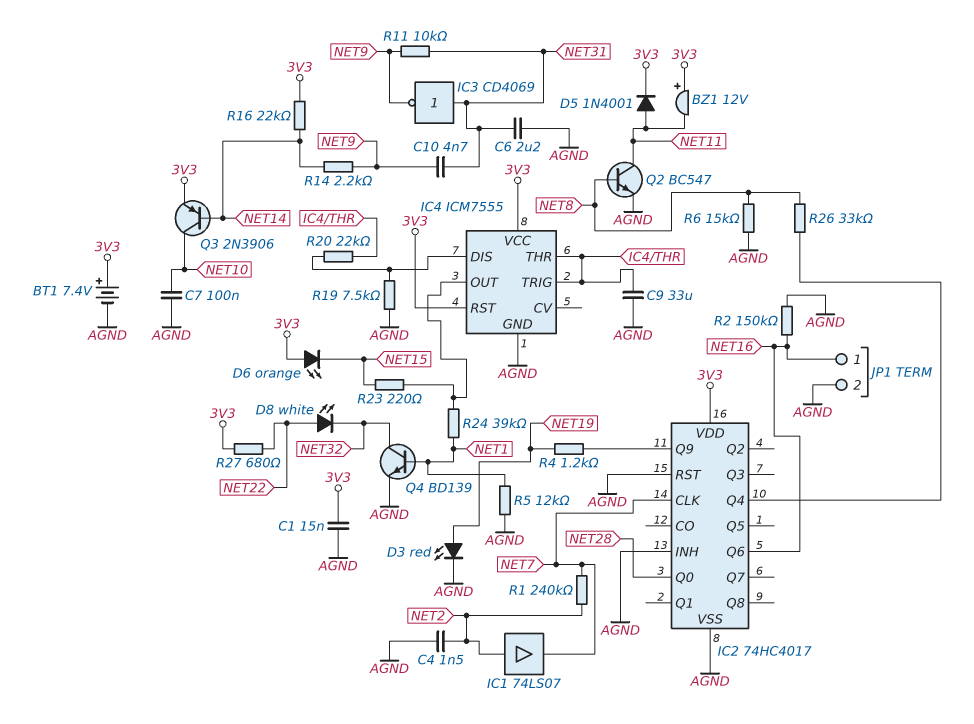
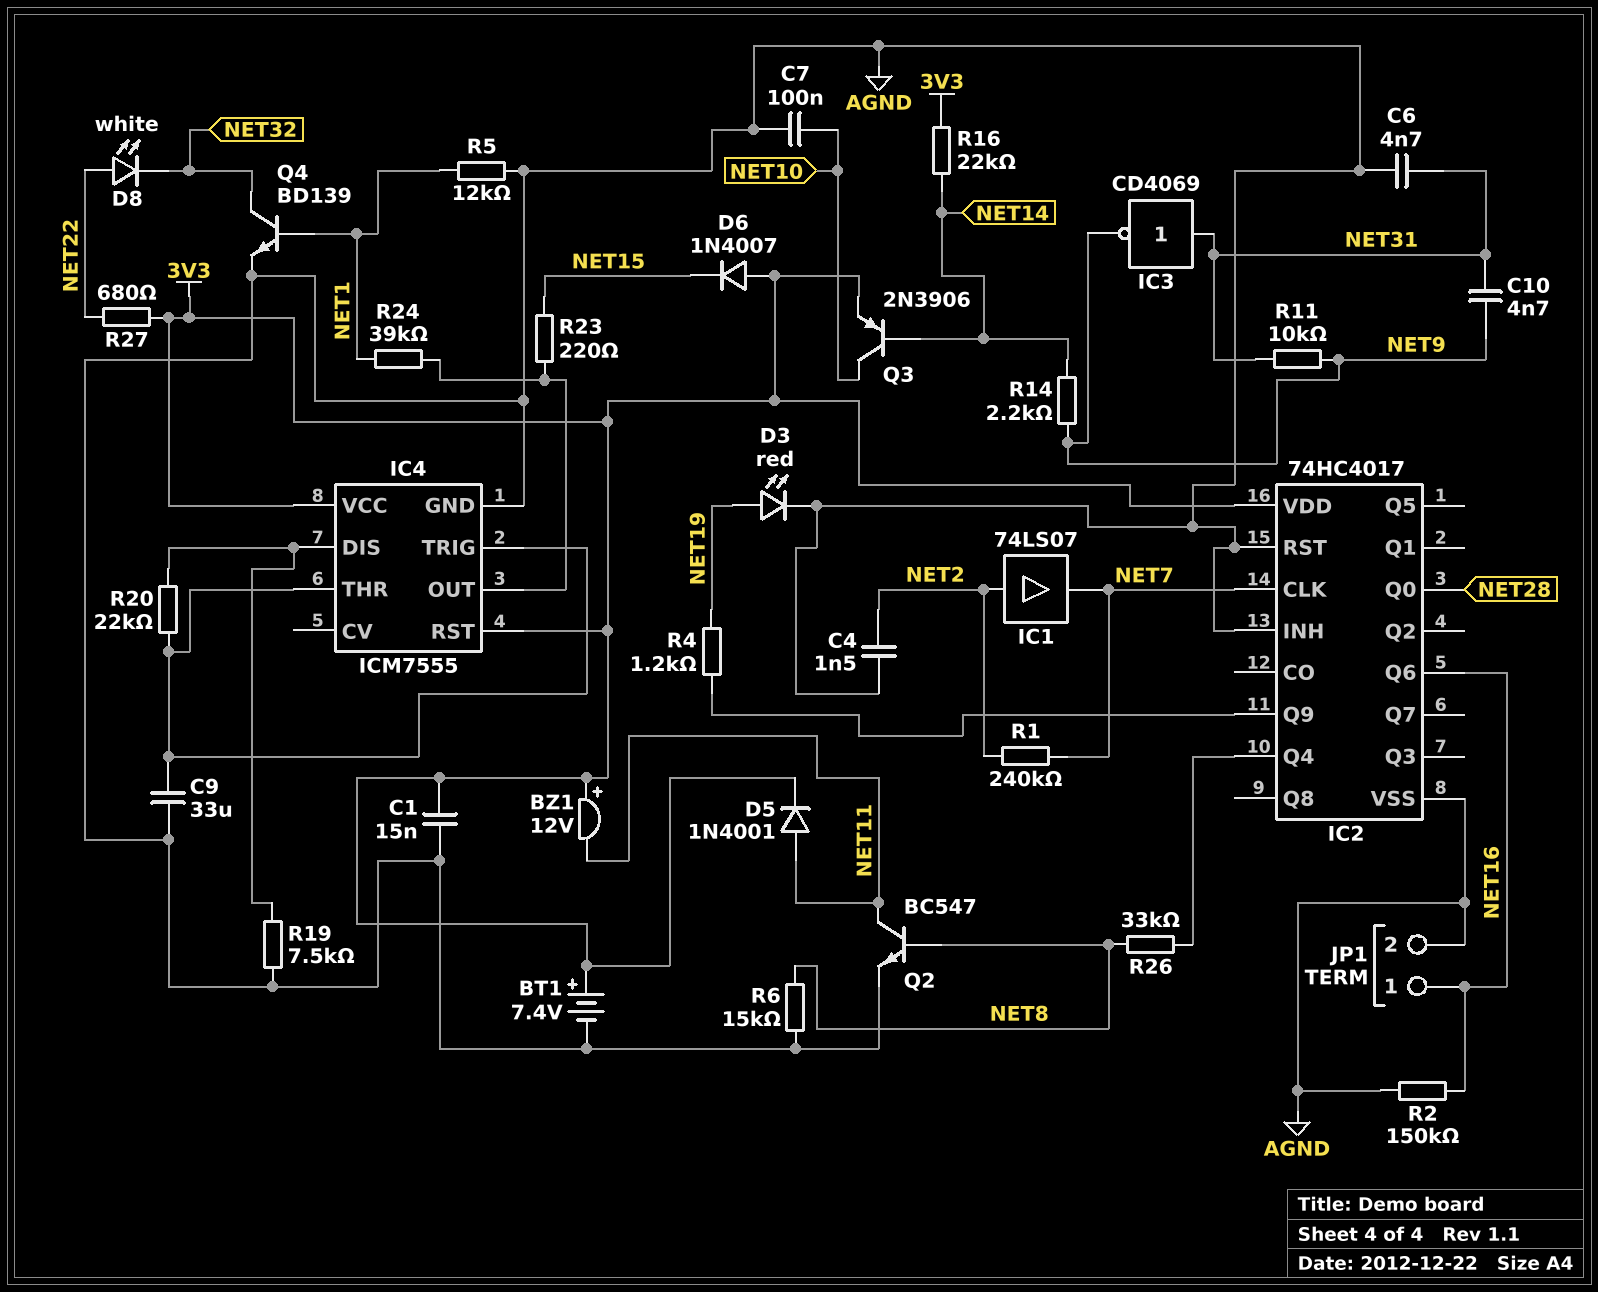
C6: 2.2uF (AGND, NET31) -> 4.7nF (AGND, NET31)
D6: LED orange (A 3V3, K NET15) -> diode 1N4007 (A 3V3, K NET15)

